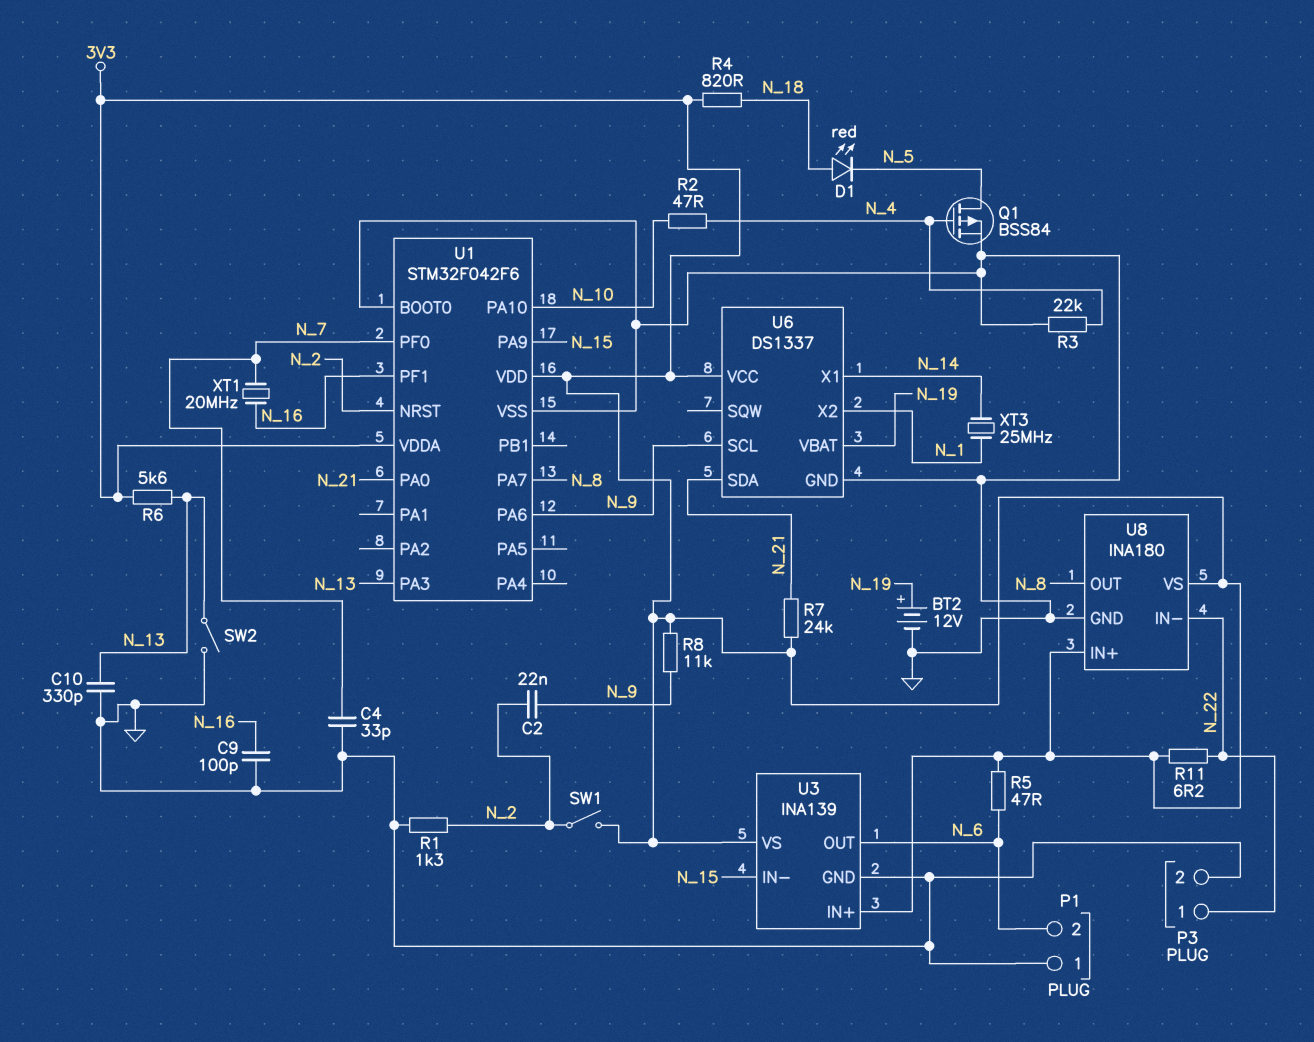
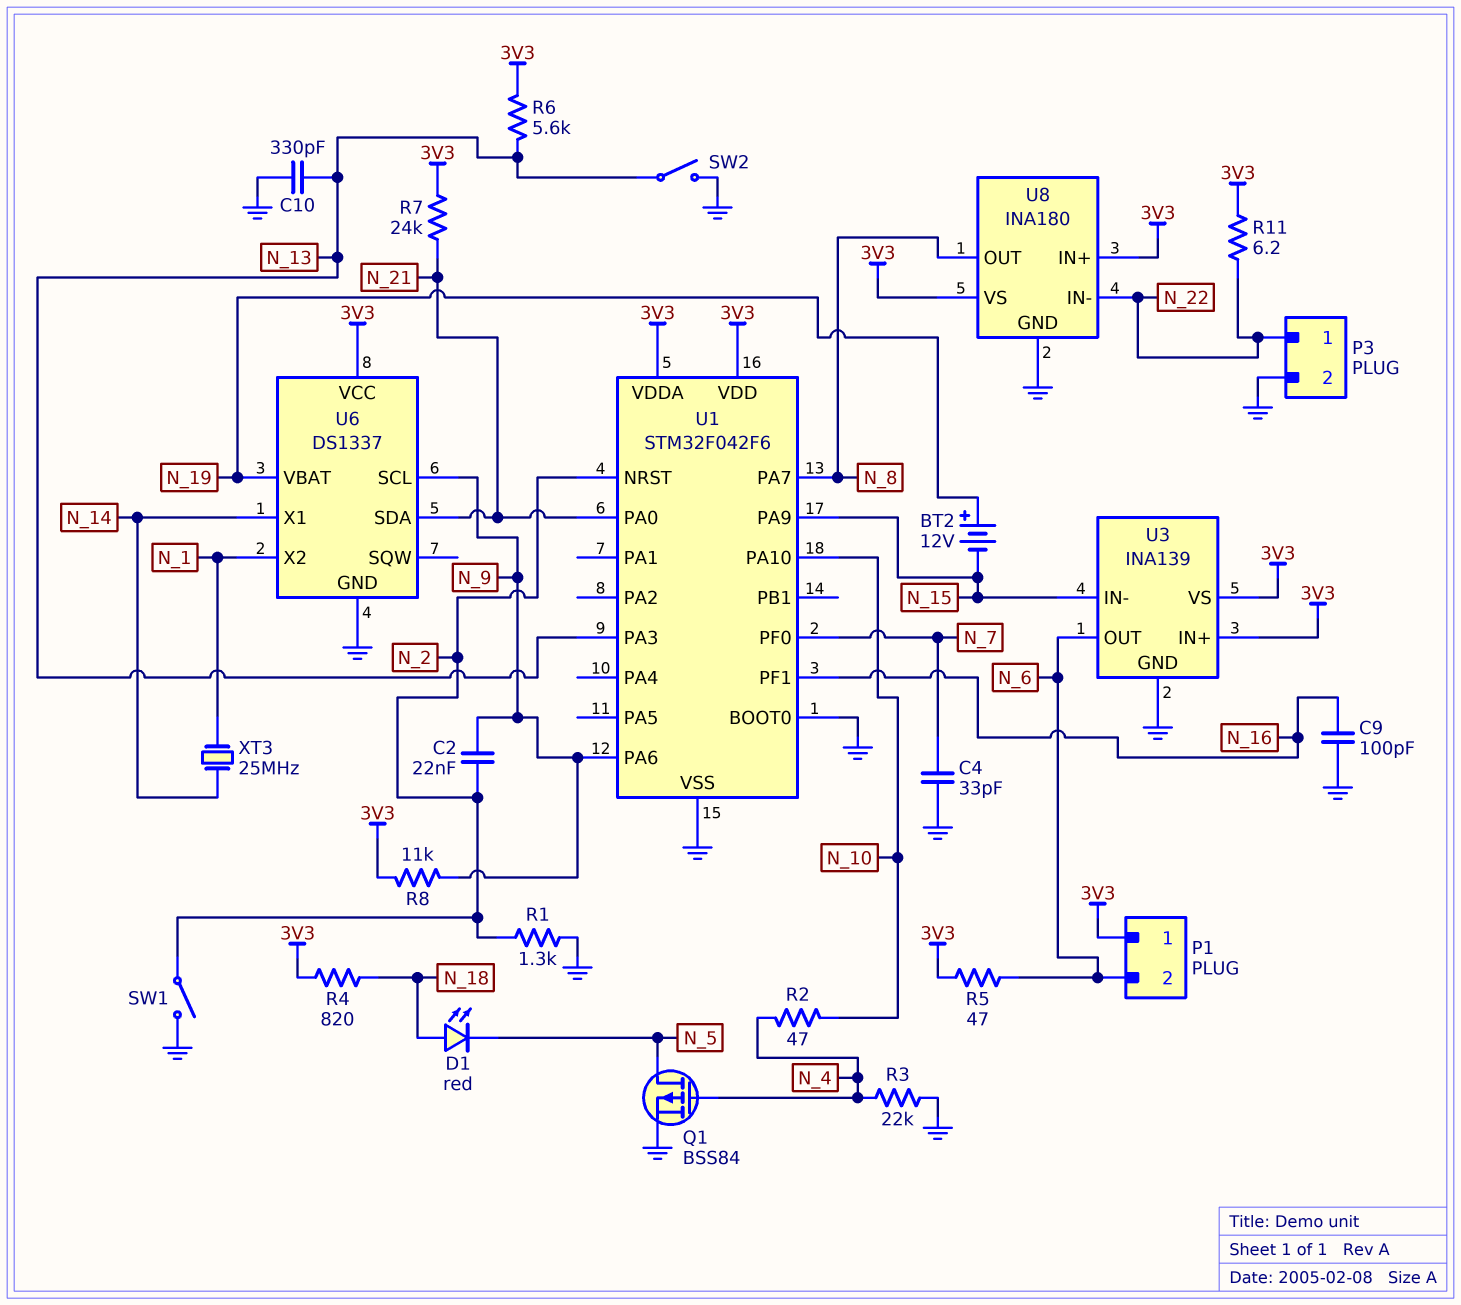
BT2: 12V (plus N_19, minus GND) -> 12V (plus N_19, minus N_15)
P1 pin 1: GND -> 3V3
SW1: switch (3V3, N_2) -> switch (GND, N_2)
XT1: 20MHz (N_7, N_16) -> none

